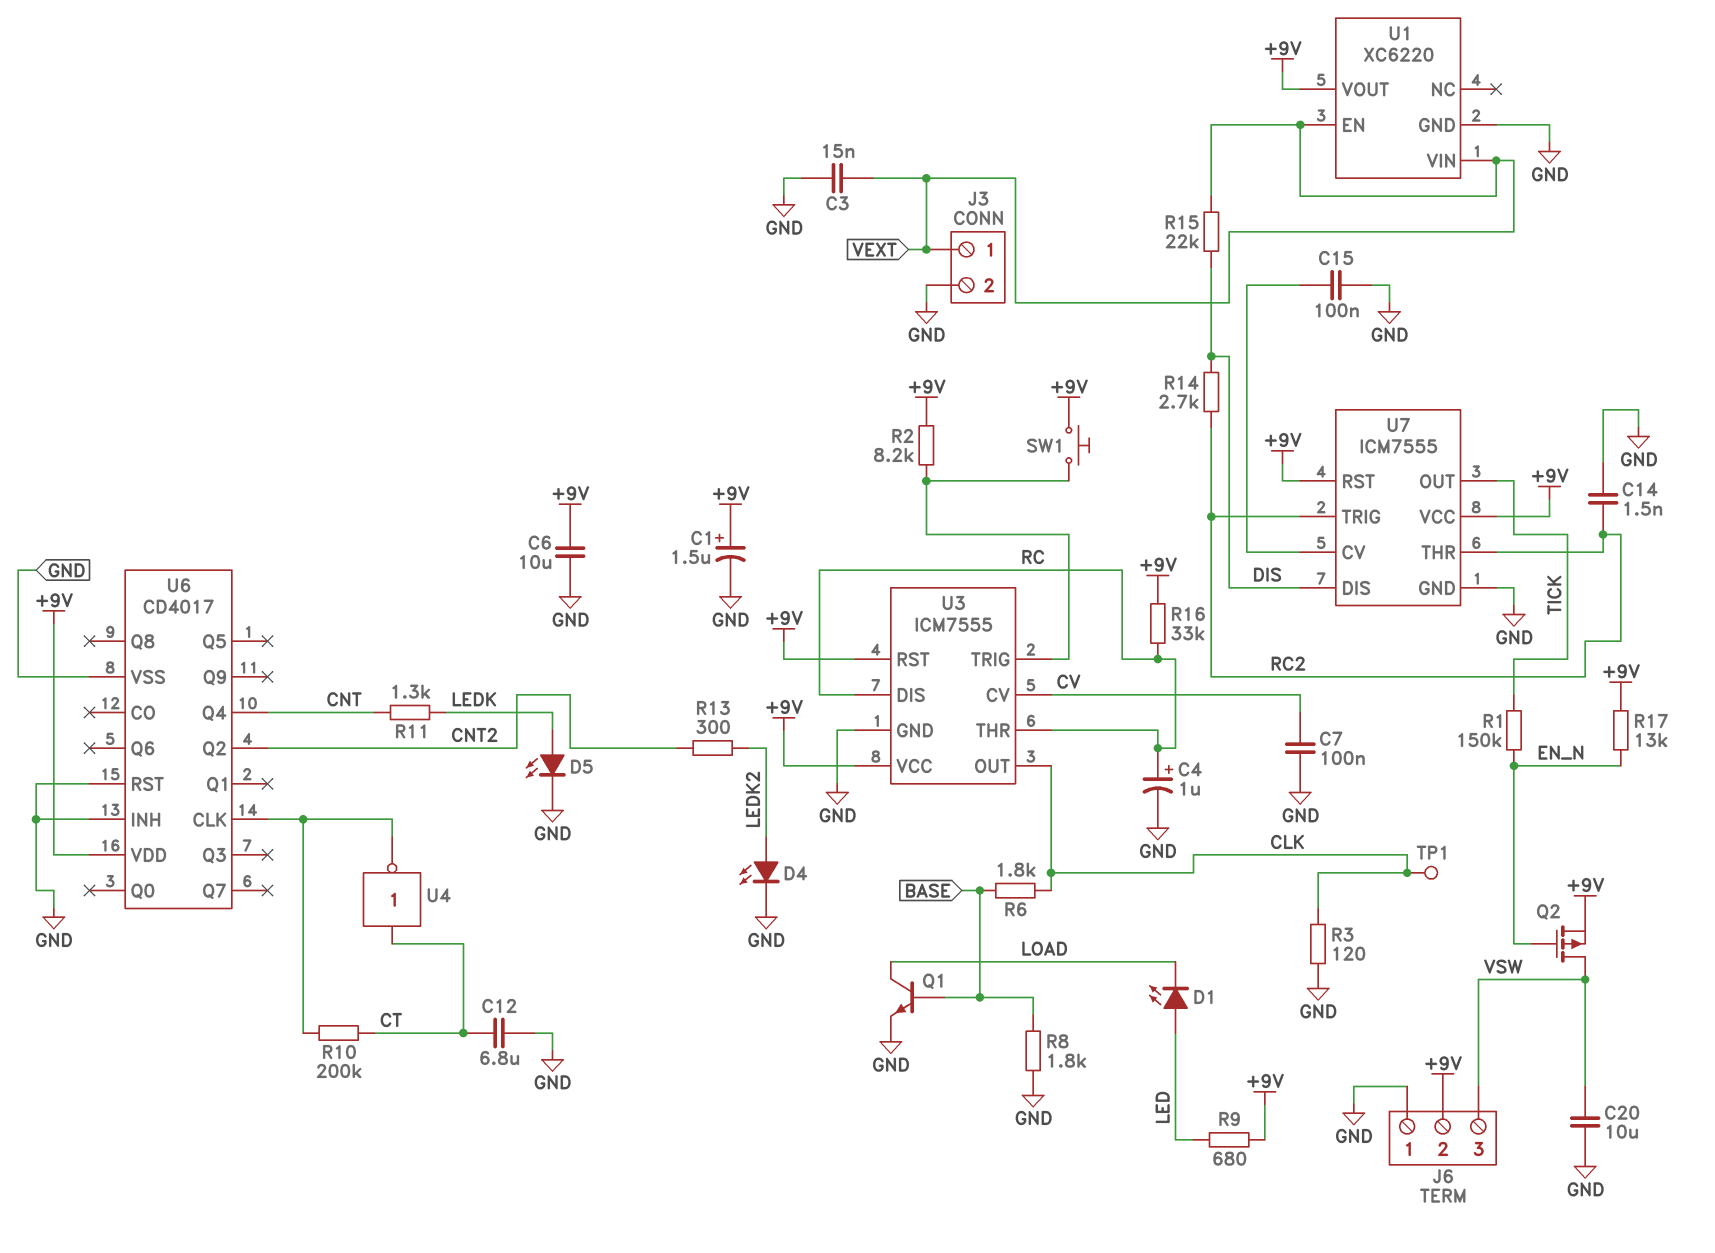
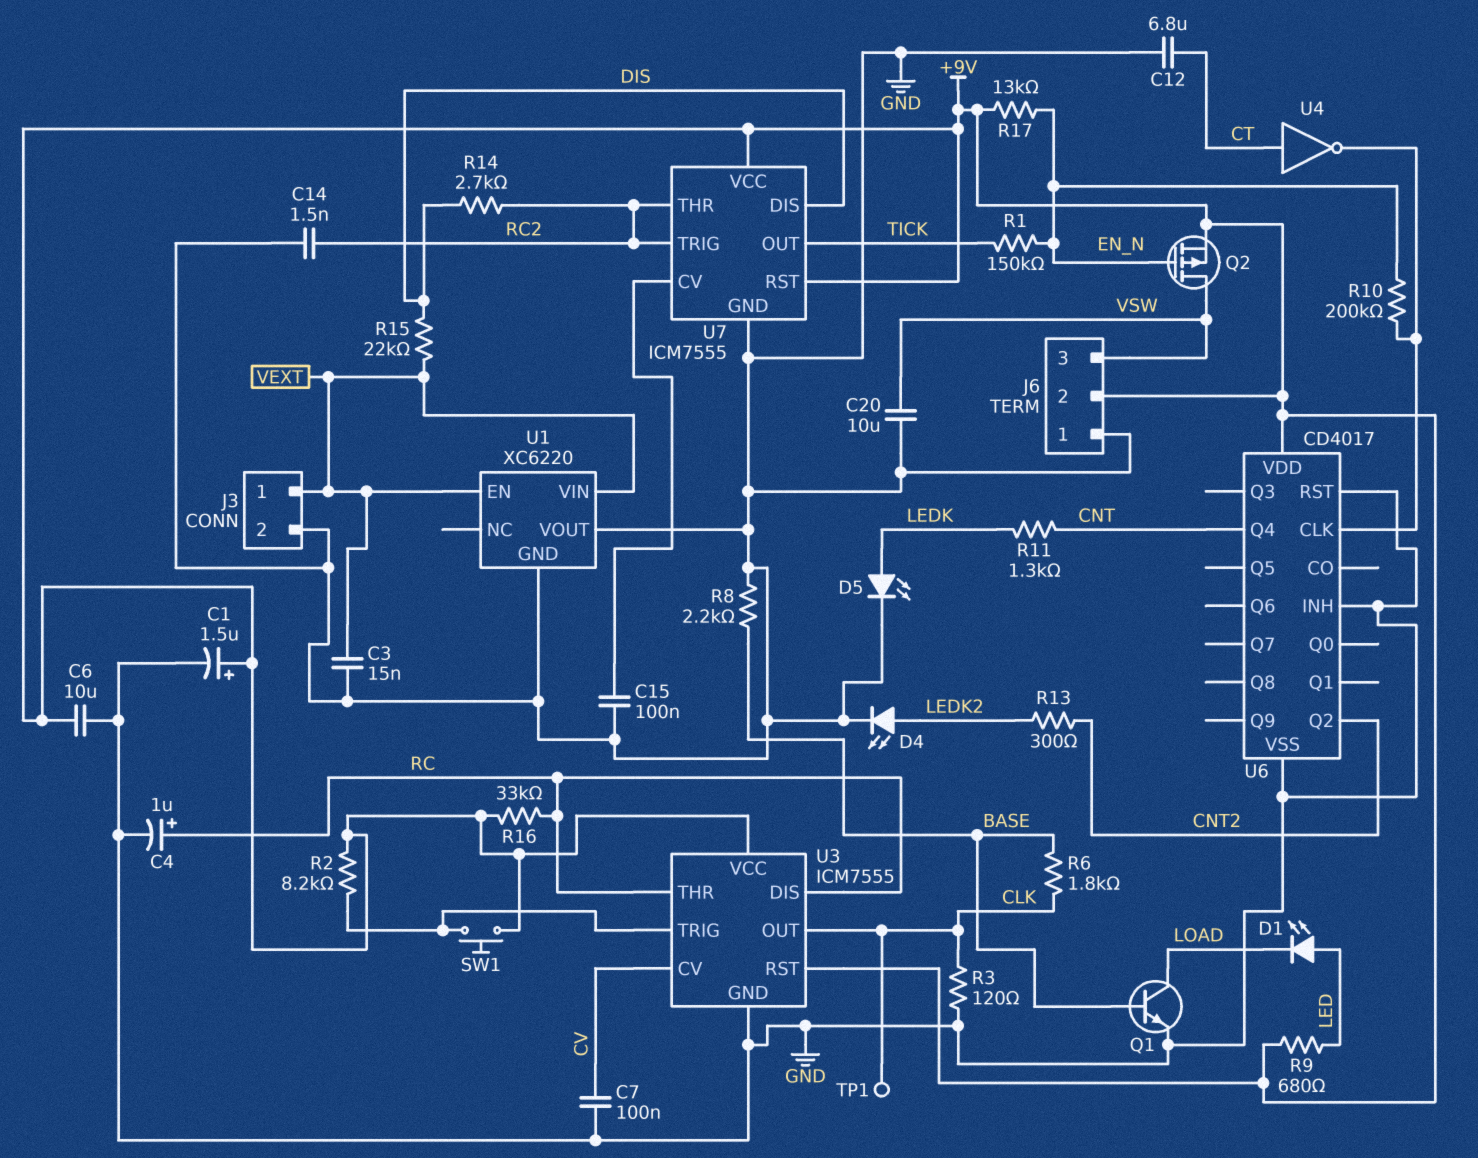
R8: 1.8k (BASE, GND) -> 2.2k (BASE, GND)
R10: 200k (CT, U6/CLK) -> 200k (EN_N, U6/CLK)
U1 pin VOUT: +9V -> GND

